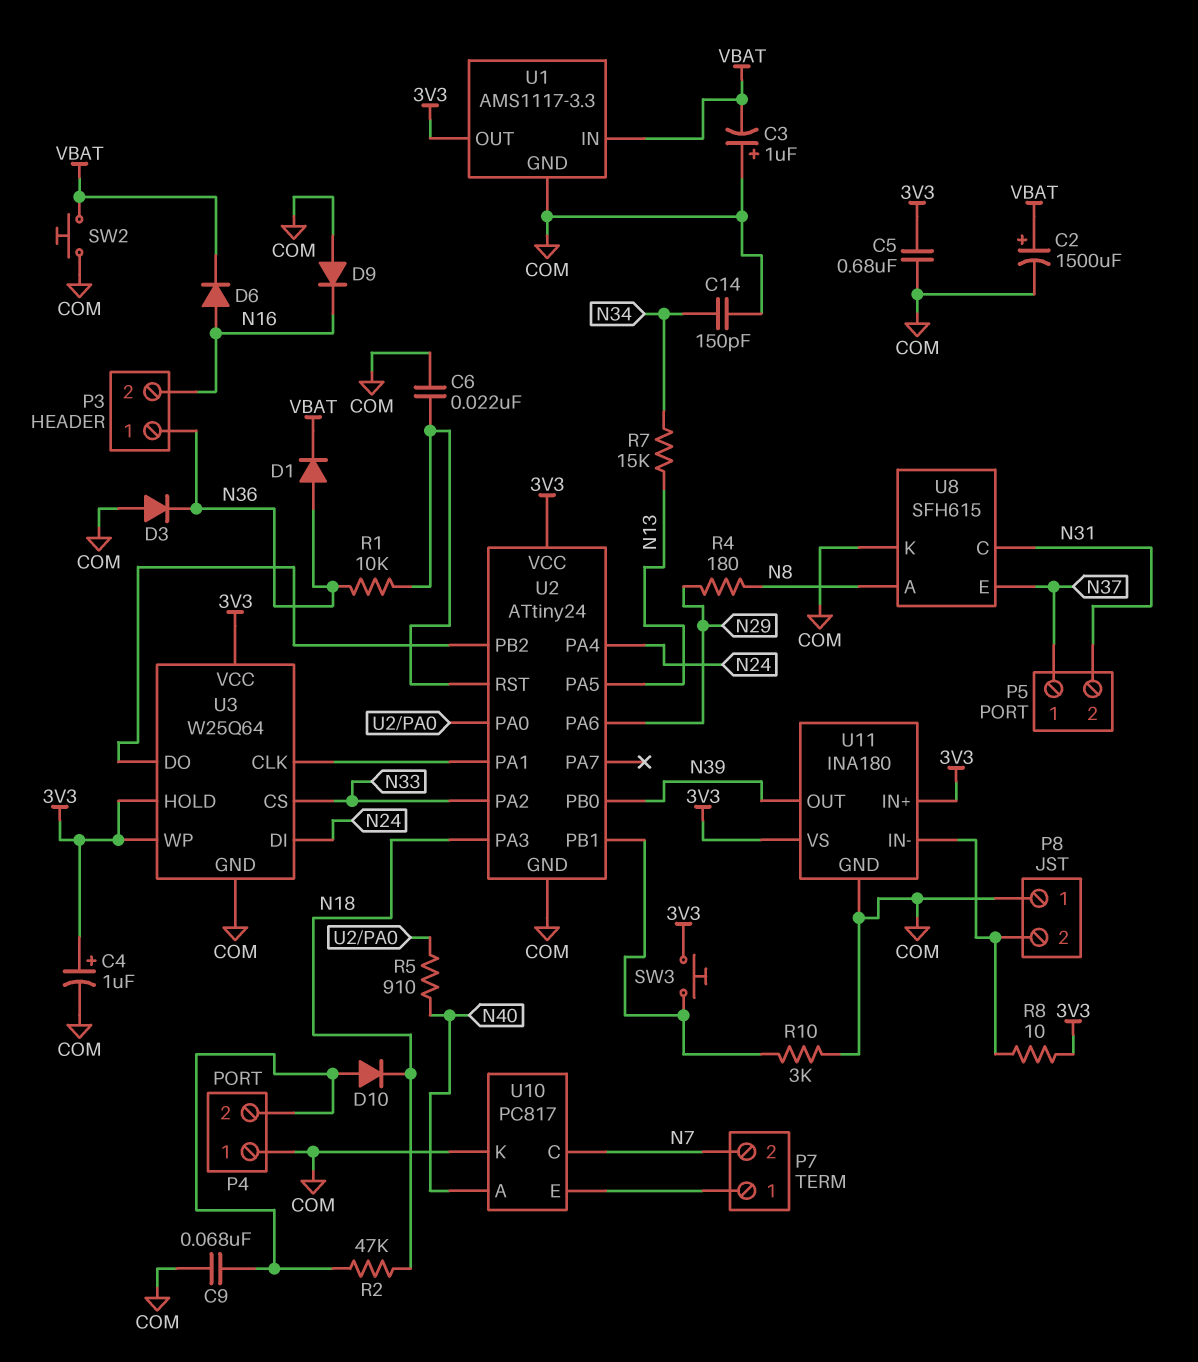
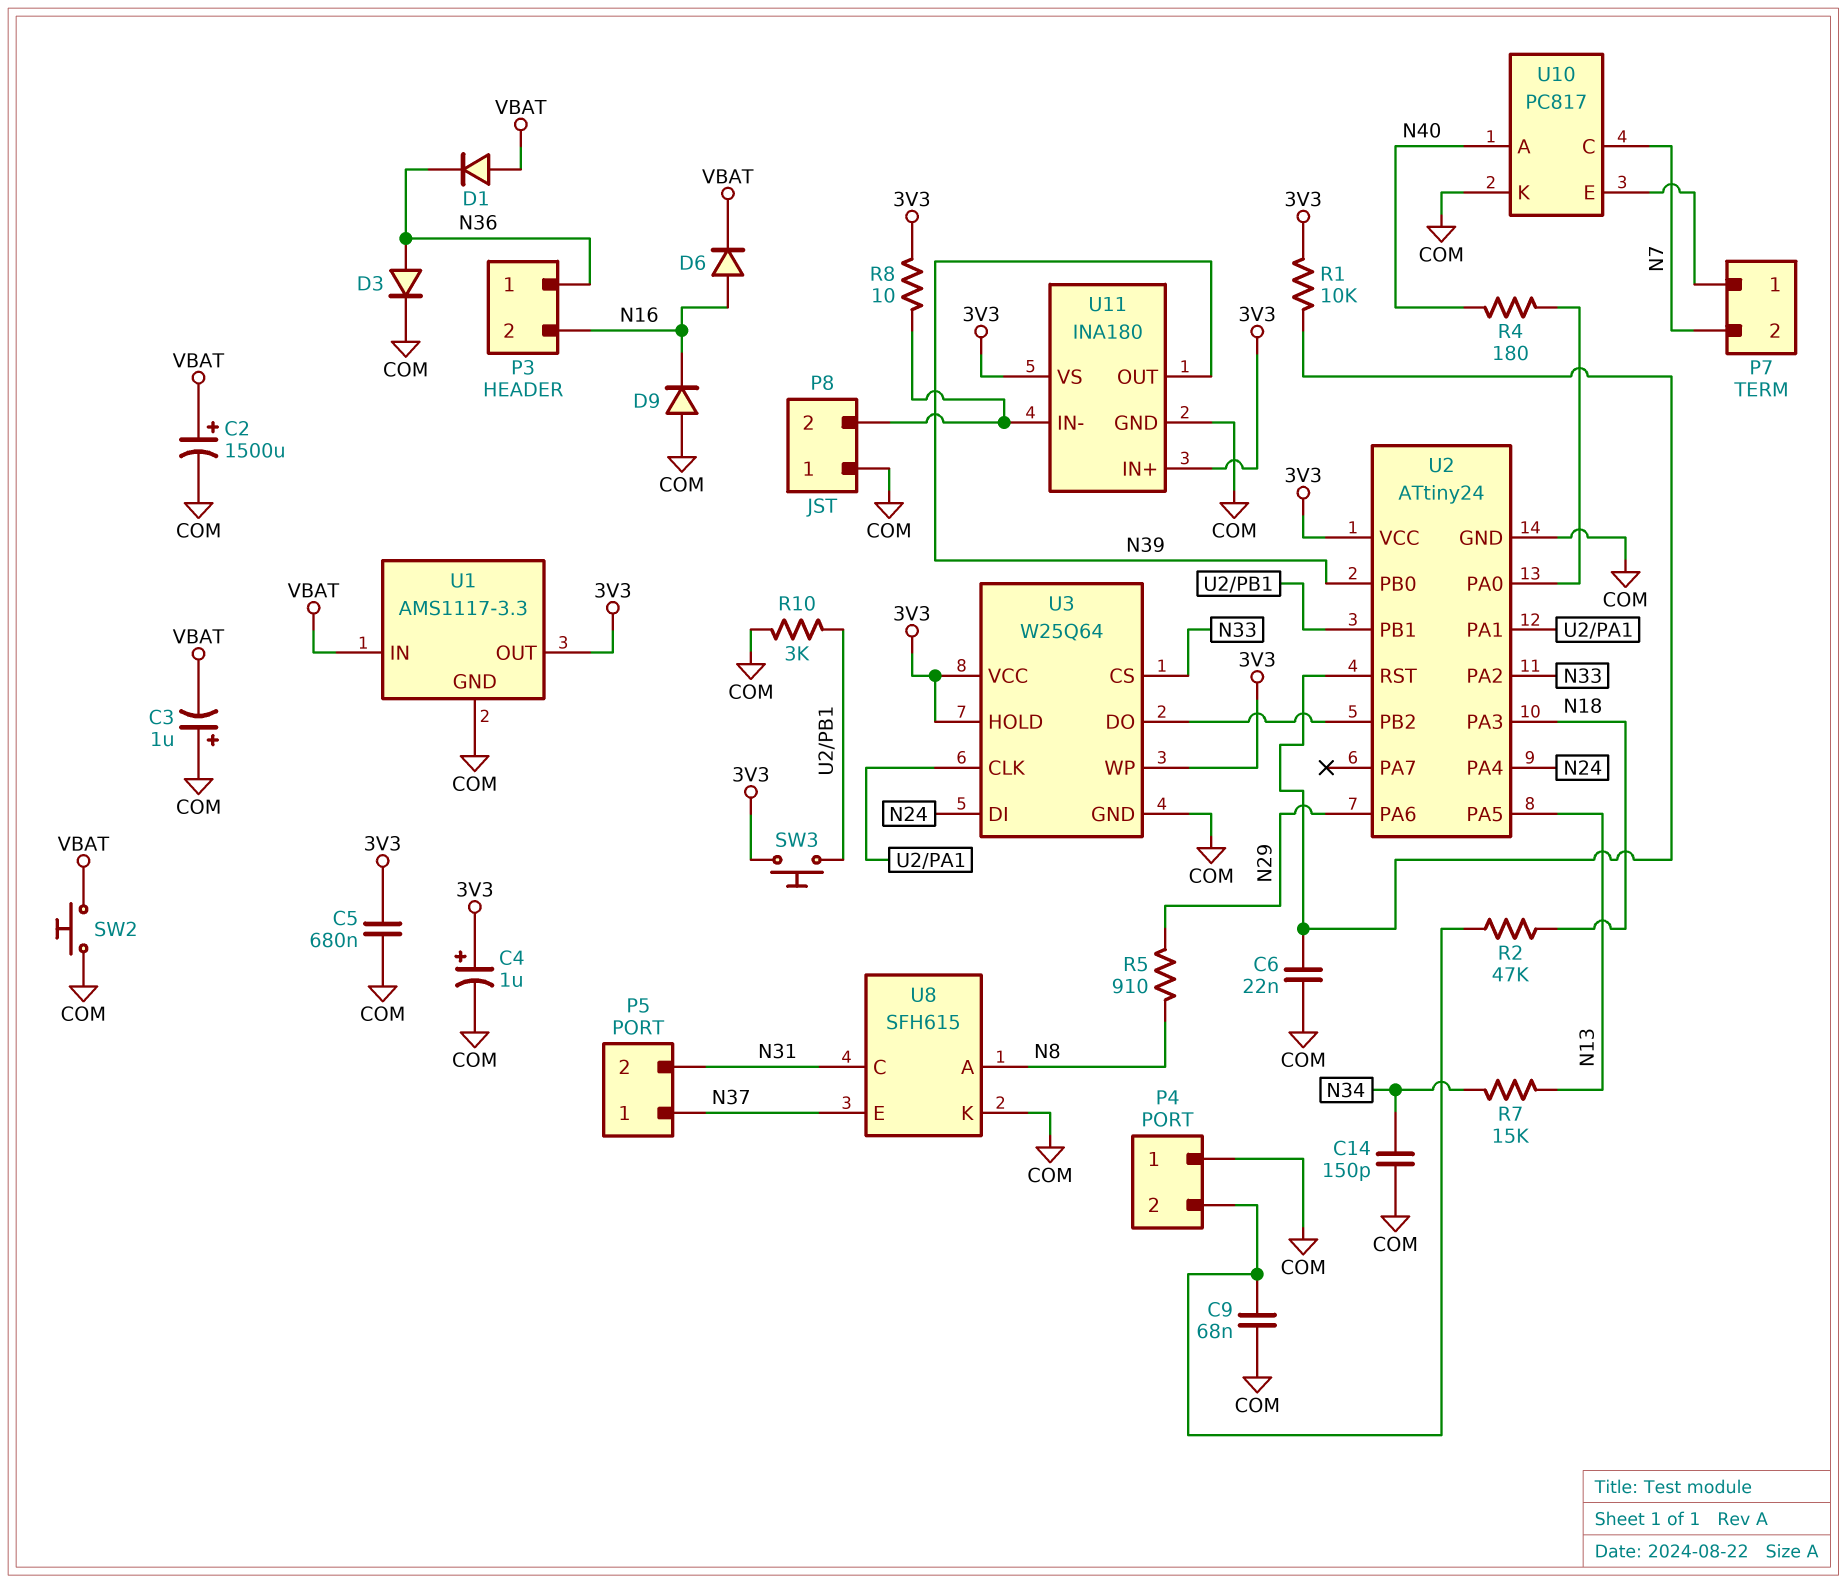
D1: diode (A N36, K VBAT) -> diode (A VBAT, K N36)
D3: diode (A COM, K N36) -> diode (A N36, K COM)
D10: diode (A P4/2, K N18) -> none
R1: 10k (N36, U2/RST) -> 10k (3V3, U2/RST)
R4: 180 (N8, N29) -> 180 (N40, U2/PA0)
R5: 910 (N40, U2/PA0) -> 910 (N8, N29)

